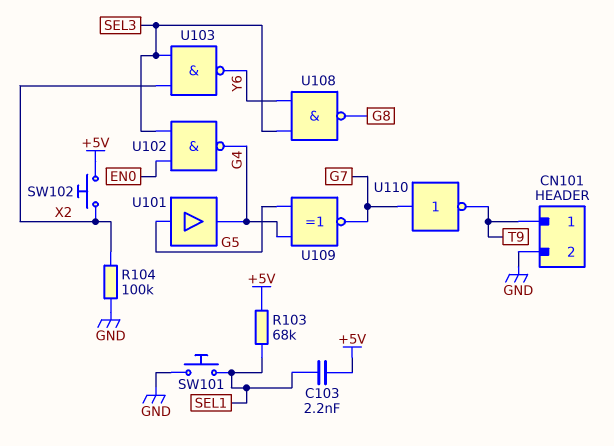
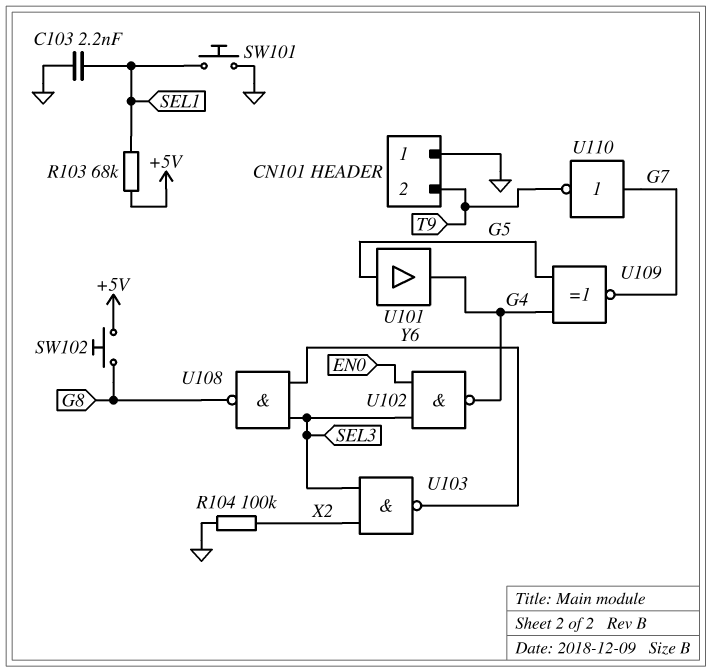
C103: 2.2nF (+5V, SEL1) -> 2.2nF (GND, SEL1)
CN101 pin 1: T9 -> GND
CN101 pin 2: GND -> T9
SW102: button (+5V, X2) -> button (+5V, G8)

